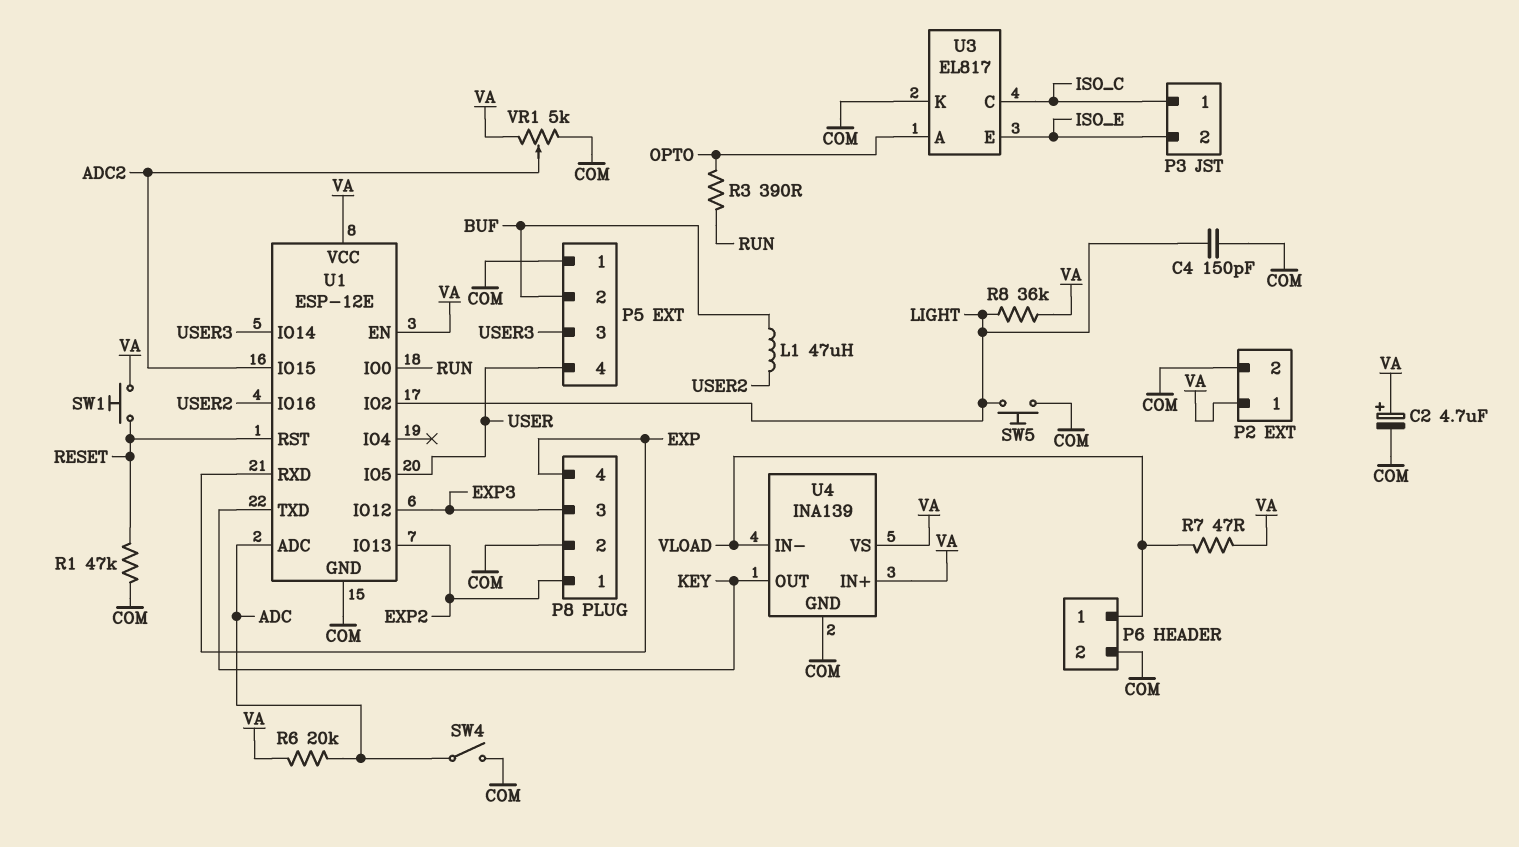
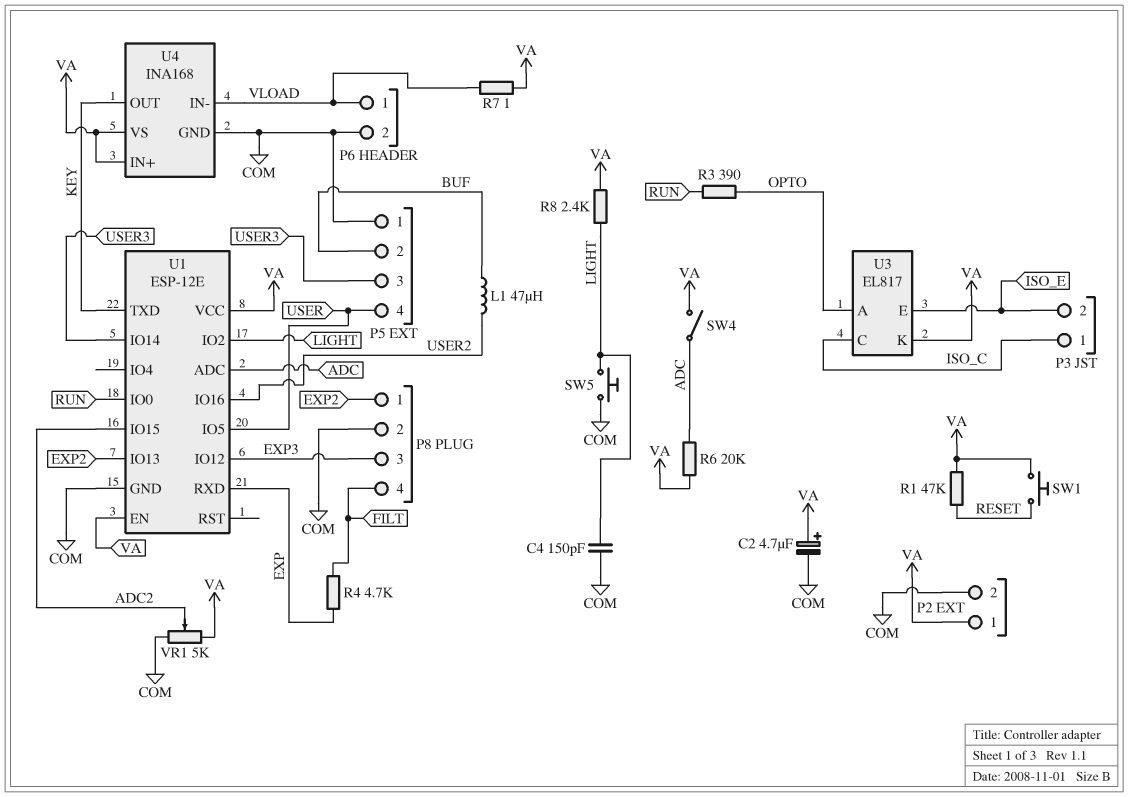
P8 pin 4: EXP -> FILT
R1: 47k (COM, RESET) -> 47k (RESET, VA)
R4: none -> 4.7k (EXP, FILT)
R7: 47 (VA, VLOAD) -> 1 (VA, VLOAD)
R8: 36k (LIGHT, VA) -> 2.4k (LIGHT, VA)
SW4: switch (ADC, COM) -> switch (ADC, VA)
U1 pin RST: RESET -> none
U3 pin K: COM -> VA
U4: INA139 -> INA168

